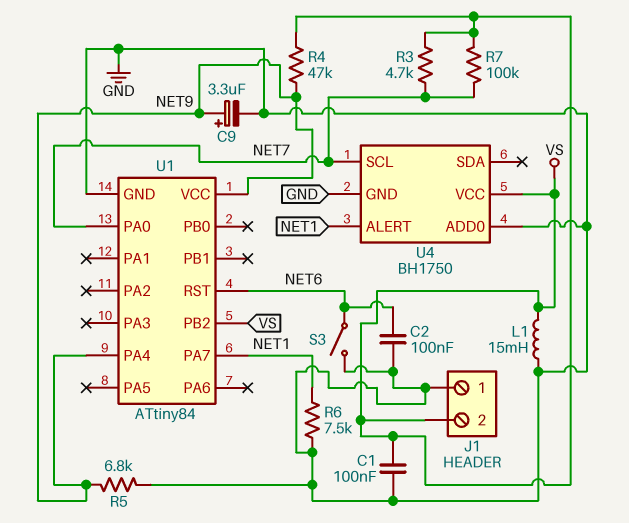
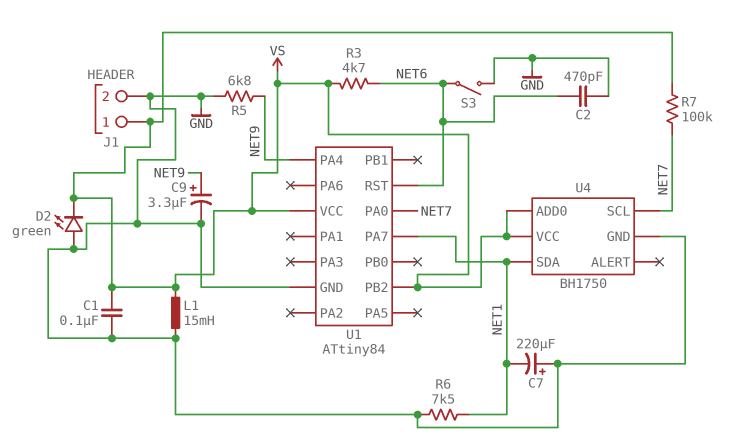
C2: 100nF (GND, NET6) -> 470pF (GND, NET6)
C7: none -> 220uF (plus GND, minus NET1)
D2: none -> LED green (A GND, K VS)
J1 pin 1: GND -> VS
J1 pin 2: VS -> GND
R3: 4.7k (NET7, VS) -> 4.7k (NET6, VS)
R4: 47k (NET9, VS) -> none
U1 pin VCC: NET9 -> VS
U4 pin ADD0: GND -> VS
U4 pin ALERT: NET1 -> none
U4 pin SDA: none -> NET1

